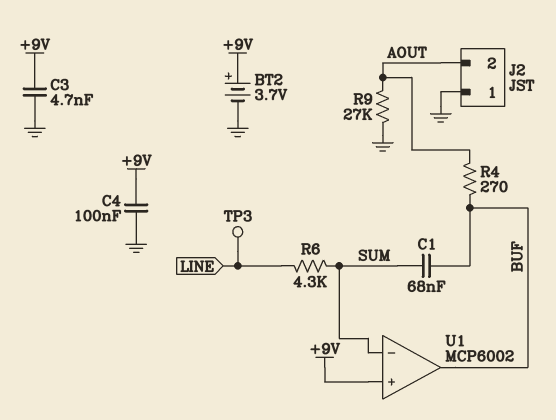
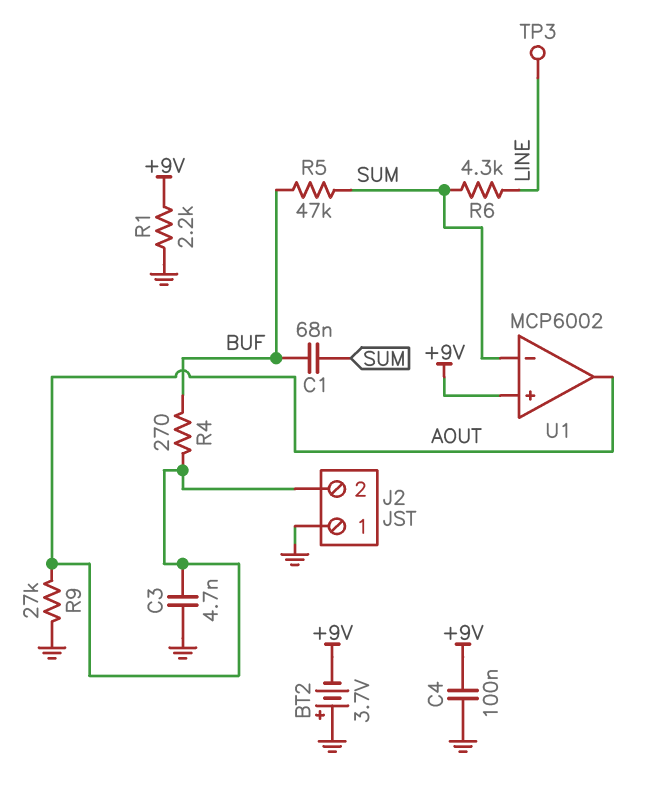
BT2: 3.7V (plus +9V, minus GND) -> 3.7V (plus GND, minus +9V)
C3: 4.7nF (+9V, GND) -> 4.7nF (AOUT, GND)
R1: none -> 2.2k (+9V, GND)
R5: none -> 47k (BUF, SUM)
U1 pin out: BUF -> AOUT

